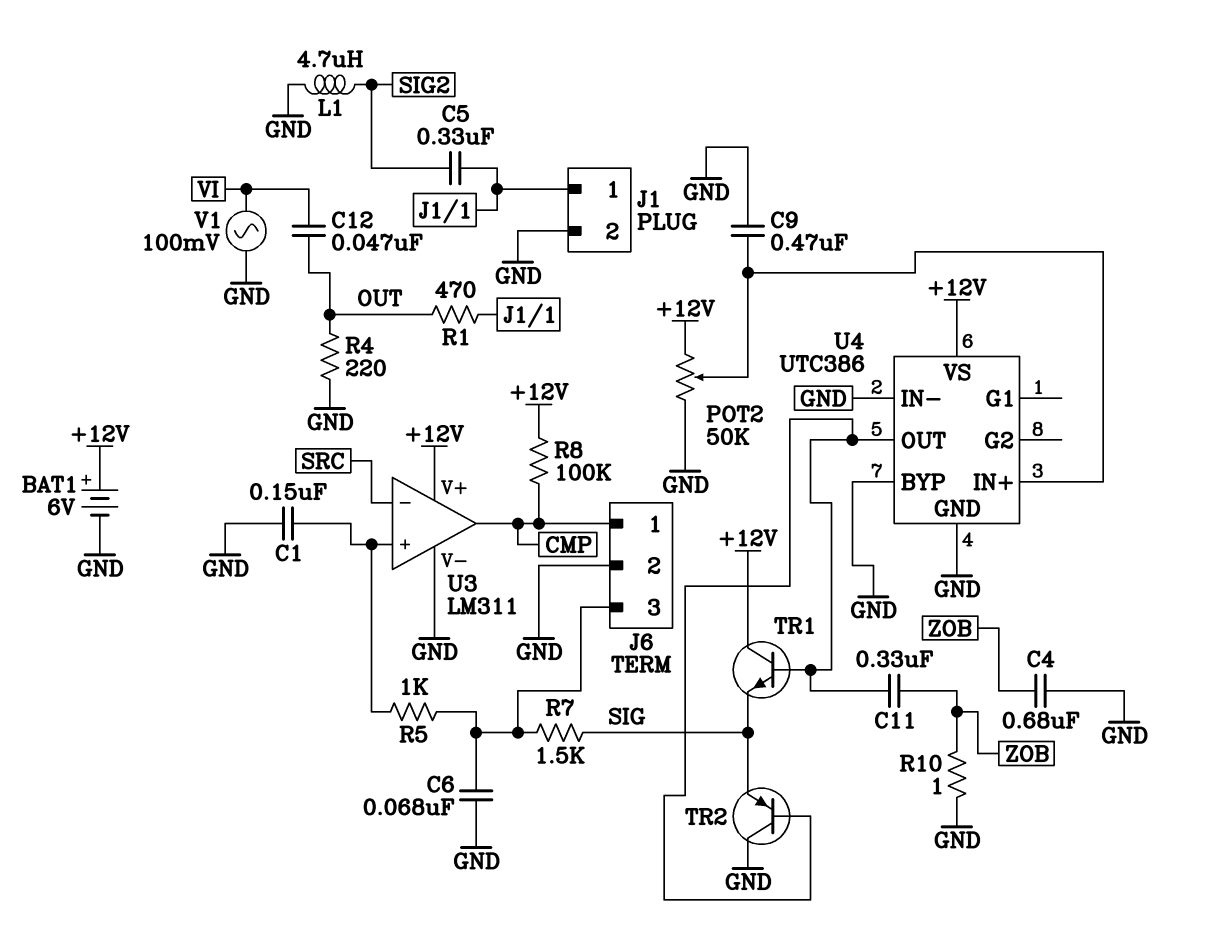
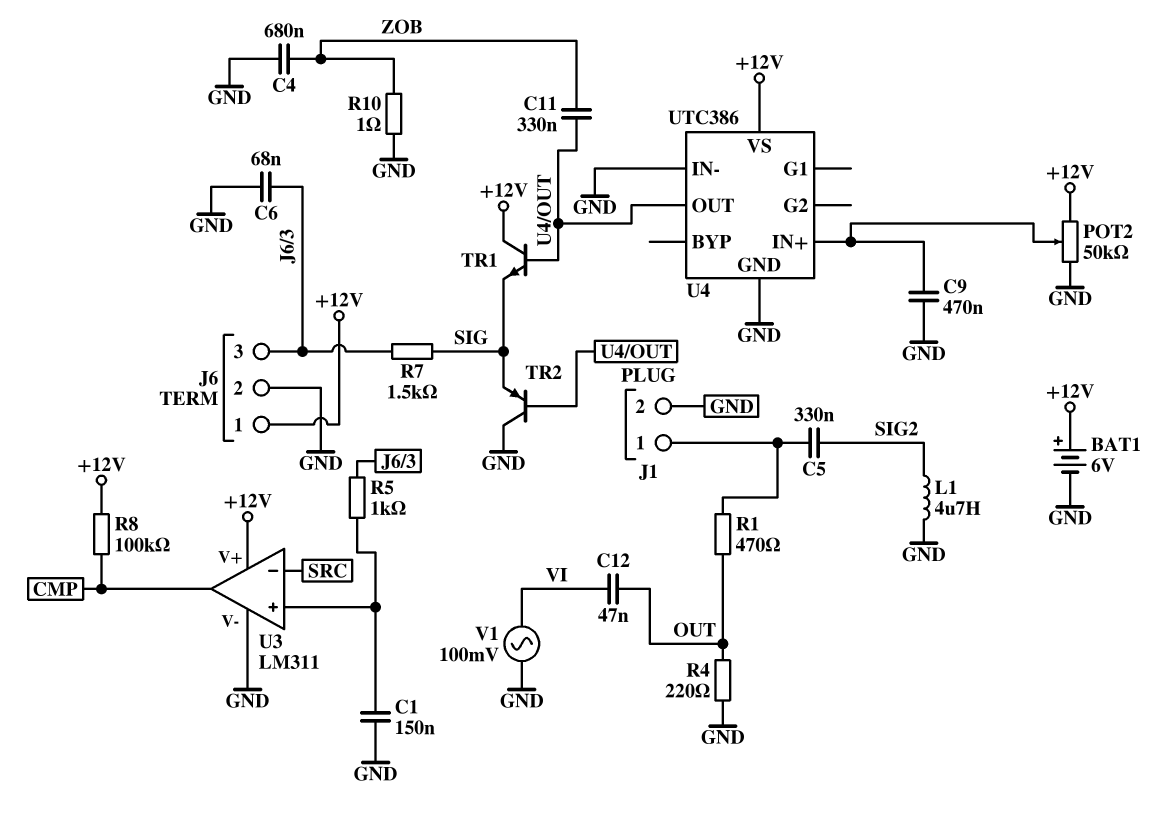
J6 pin 1: CMP -> +12V
U4 pin BYP: GND -> none

